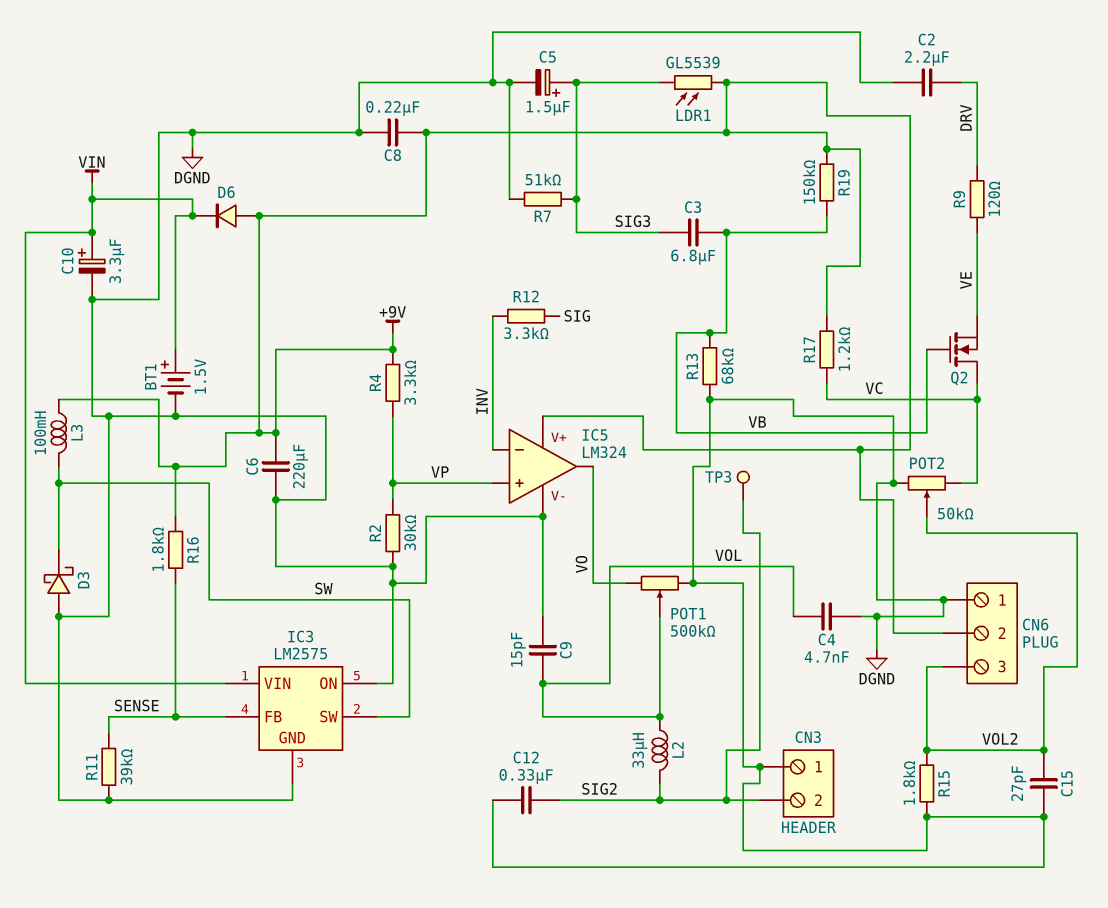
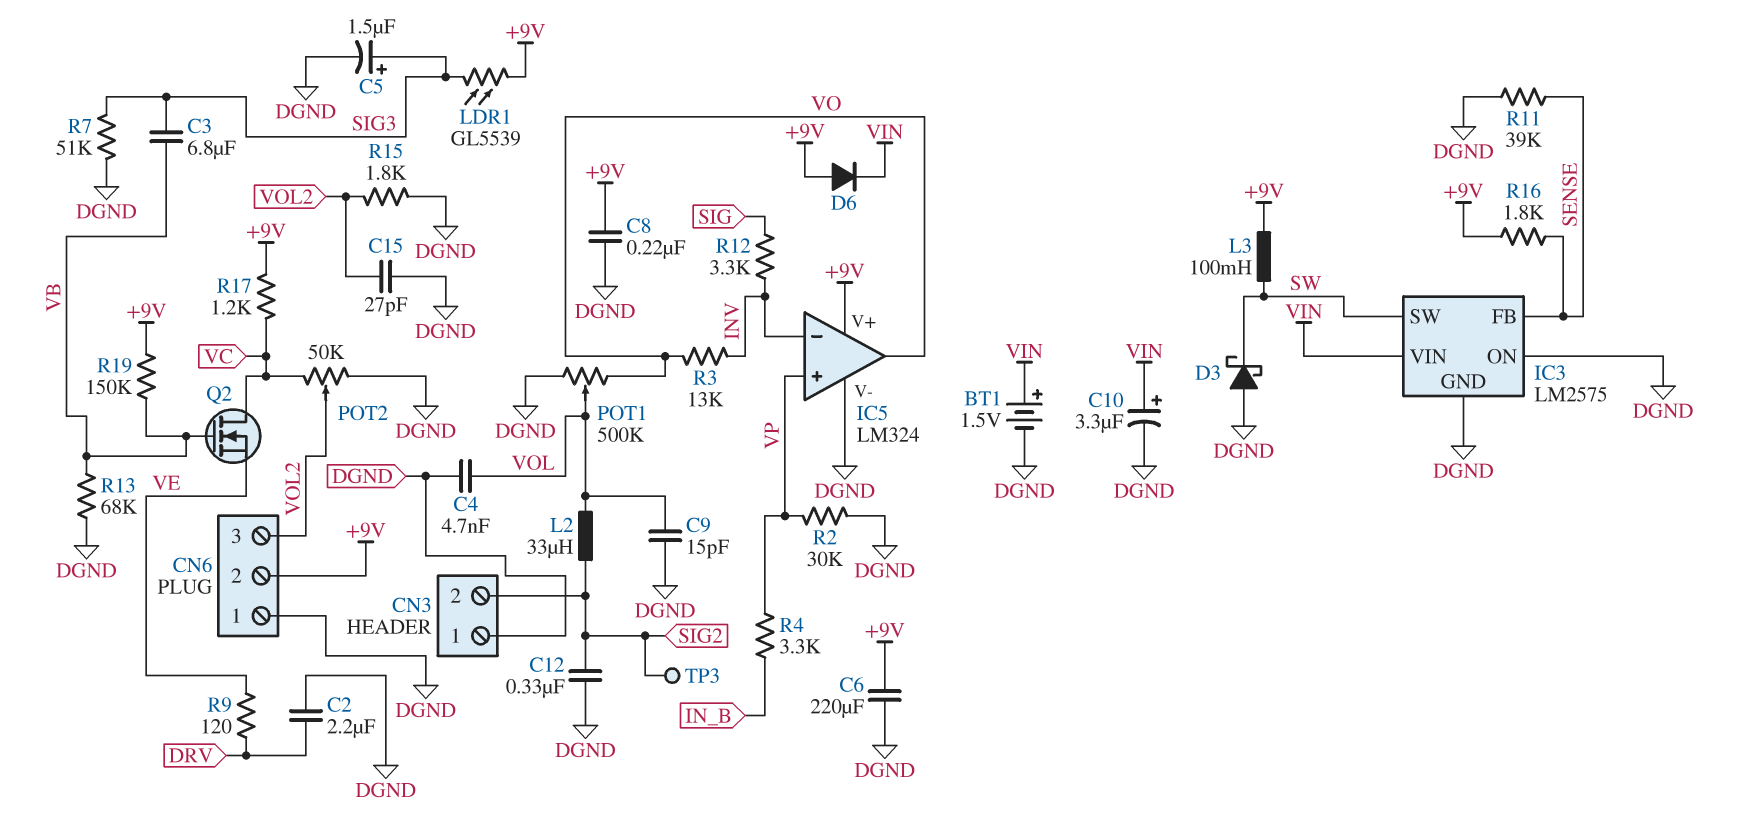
R3: none -> 13k (INV, VO)
R4: 3.3k (+9V, VP) -> 3.3k (IN_B, VP)

